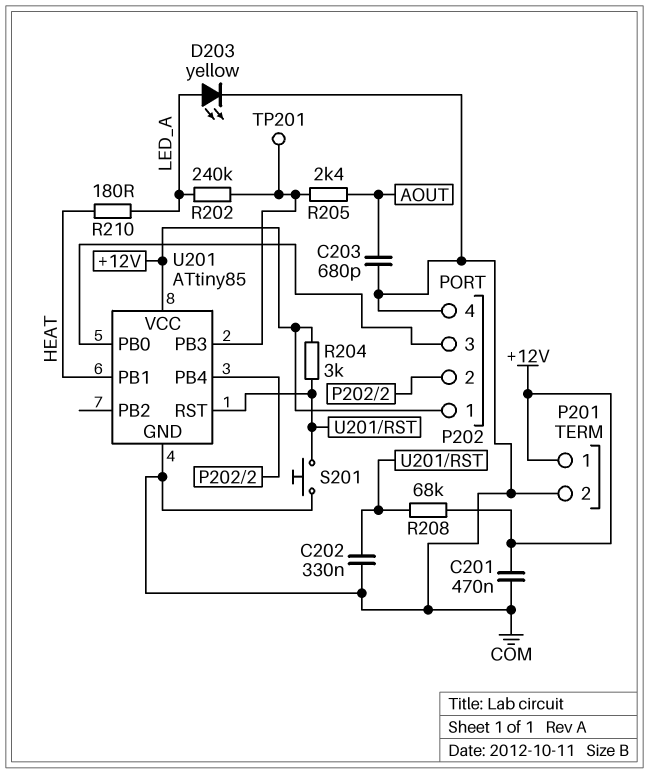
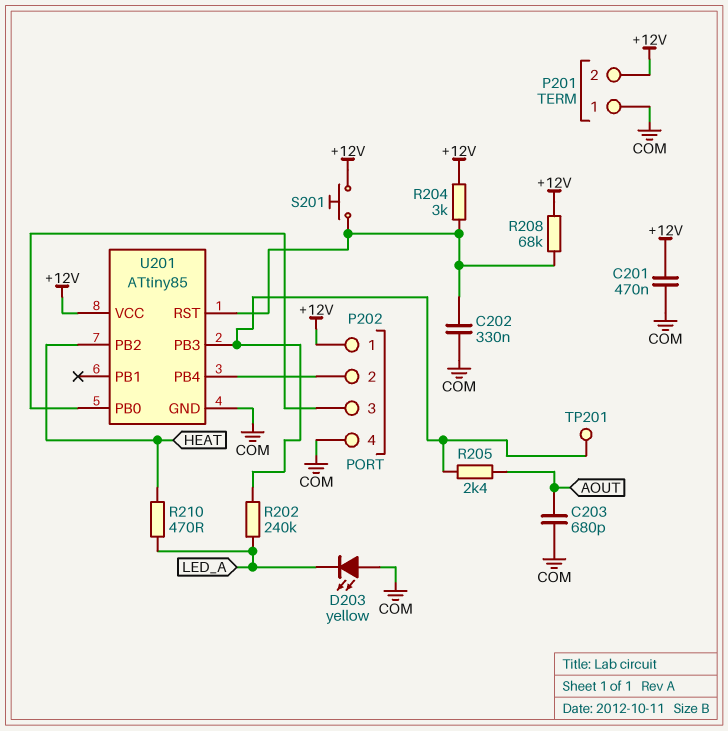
D203: LED yellow (A LED_A, K COM) -> LED yellow (A COM, K LED_A)
P201 pin 1: +12V -> COM
P201 pin 2: COM -> +12V
R210: 180 (HEAT, LED_A) -> 470 (HEAT, LED_A)
S201: button (COM, U201/RST) -> button (+12V, U201/RST)
U201 pin PB1: HEAT -> none
U201 pin PB2: none -> HEAT

